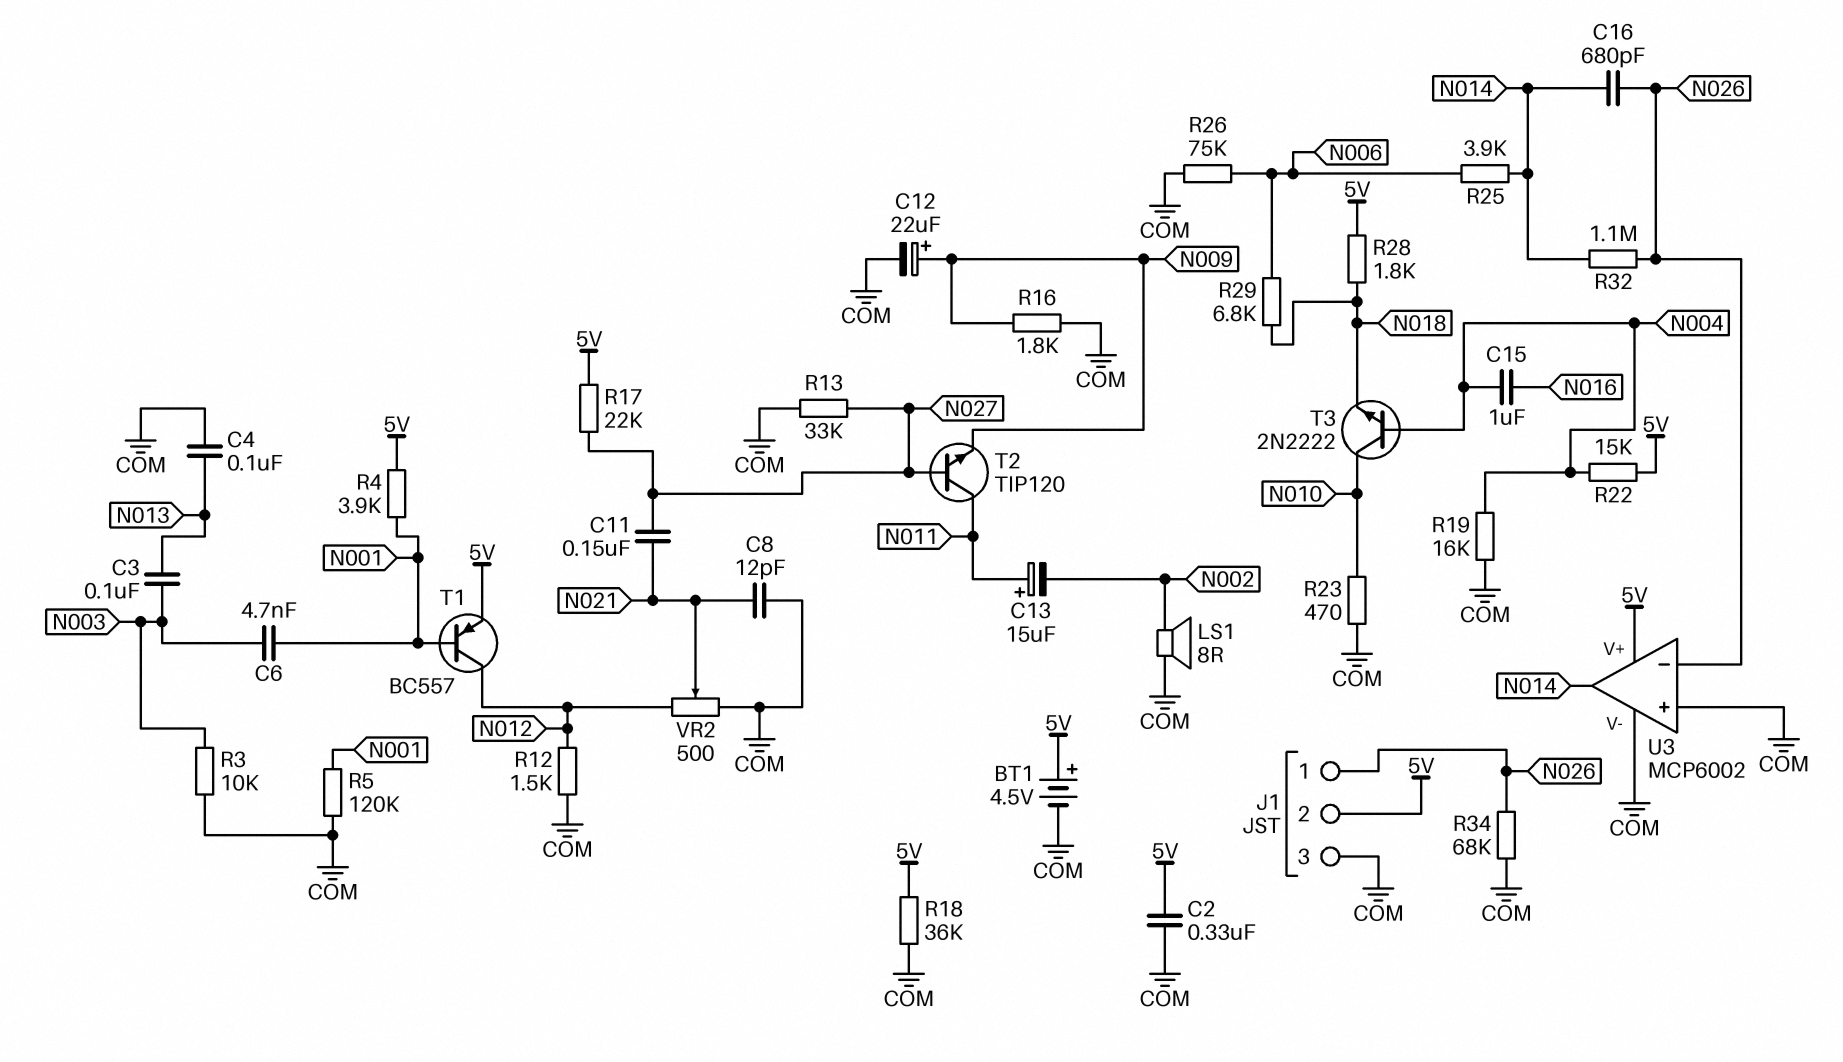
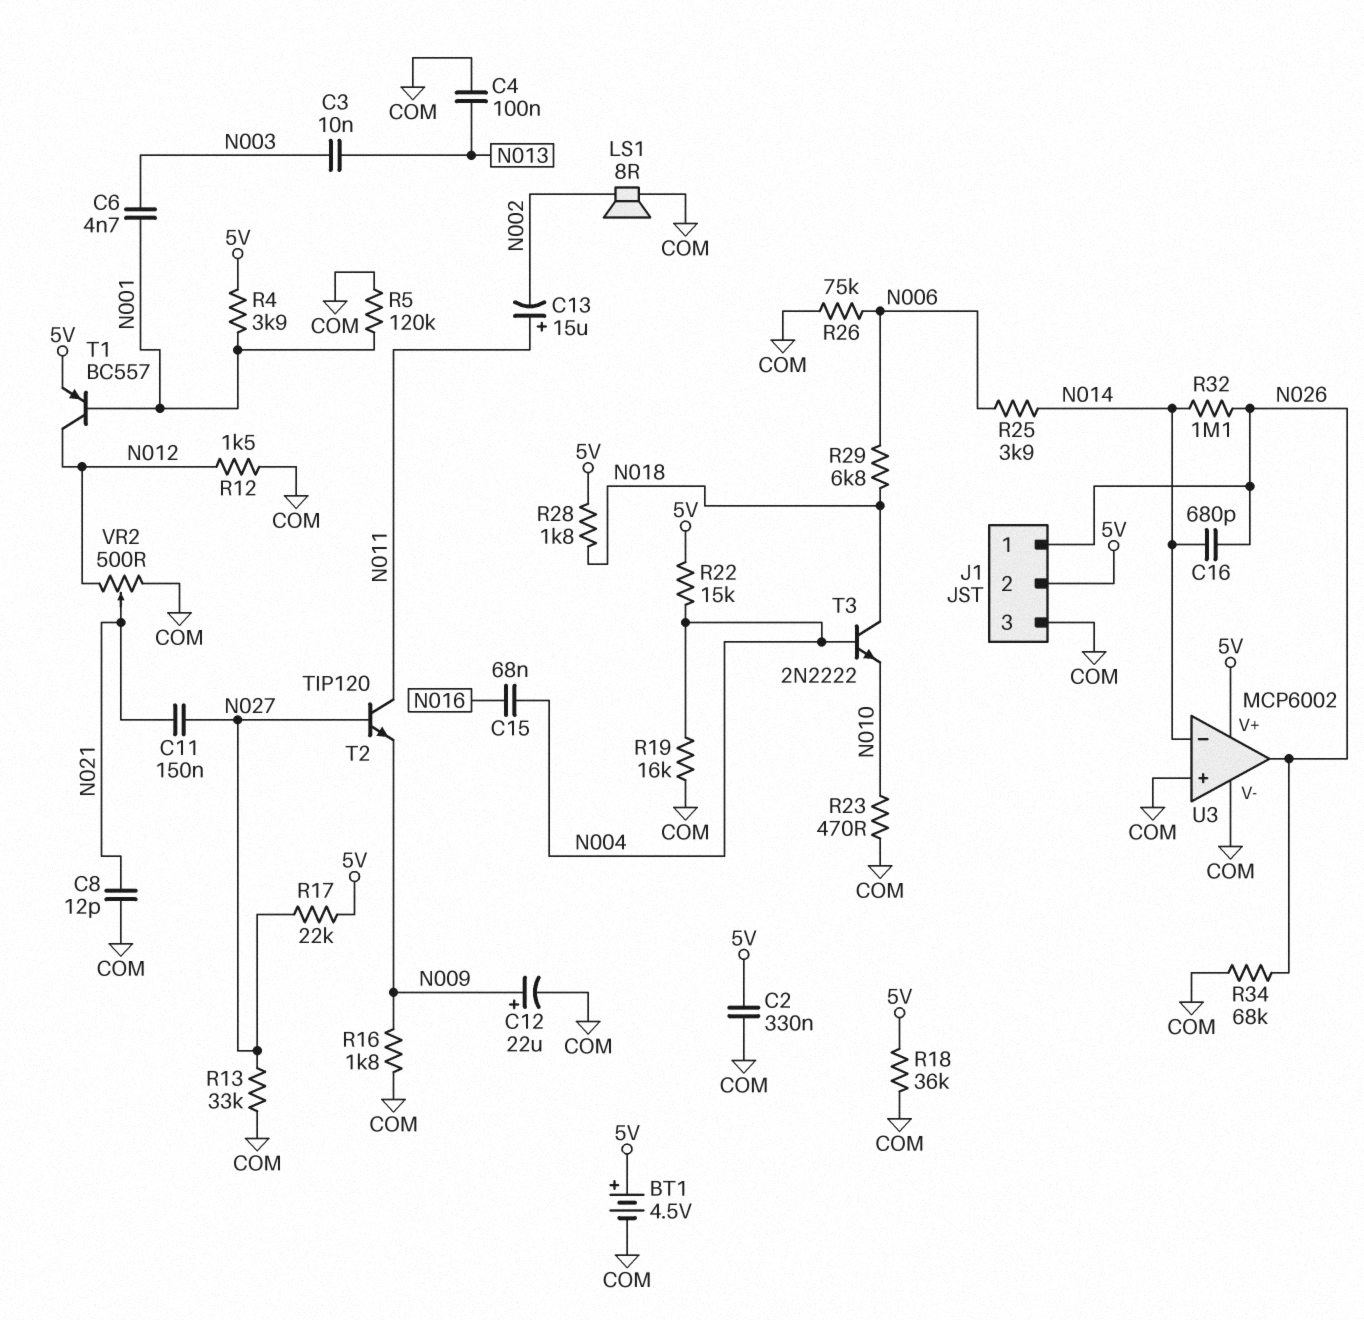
C3: 100nF (N003, N013) -> 10nF (N003, N013)
C15: 1uF (N004, N016) -> 68nF (N004, N016)
R3: 10k (COM, N003) -> none
T3: NPN 2N2222 (B N004, C N010, E N018) -> NPN 2N2222 (B N004, C N018, E N010)
U3 pin in-: N026 -> N014
U3 pin out: N014 -> N026

